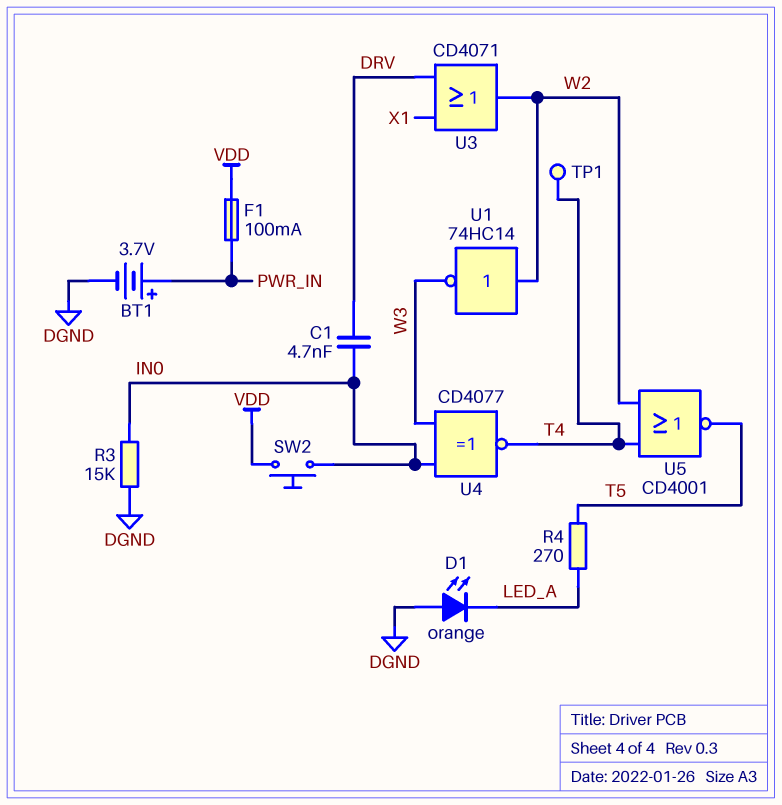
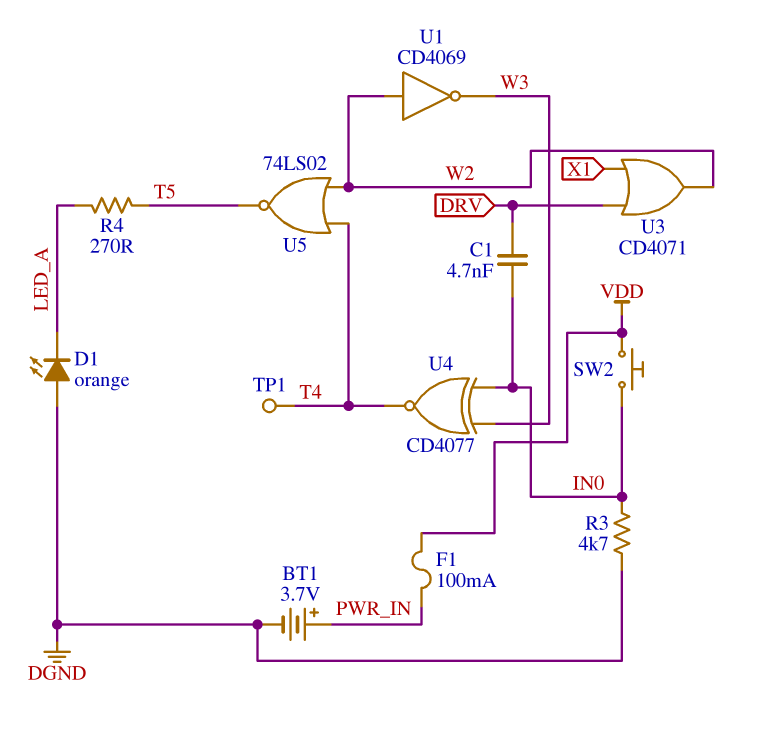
R3: 15k (DGND, IN0) -> 4.7k (DGND, IN0)
U1: NOT 74HC14 (in W2, out W3) -> NOT CD4069 (in W2, out W3)
U5: NOR CD4001 (in T4, in W2, out T5) -> NOR 74LS02 (in T4, in W2, out T5)

